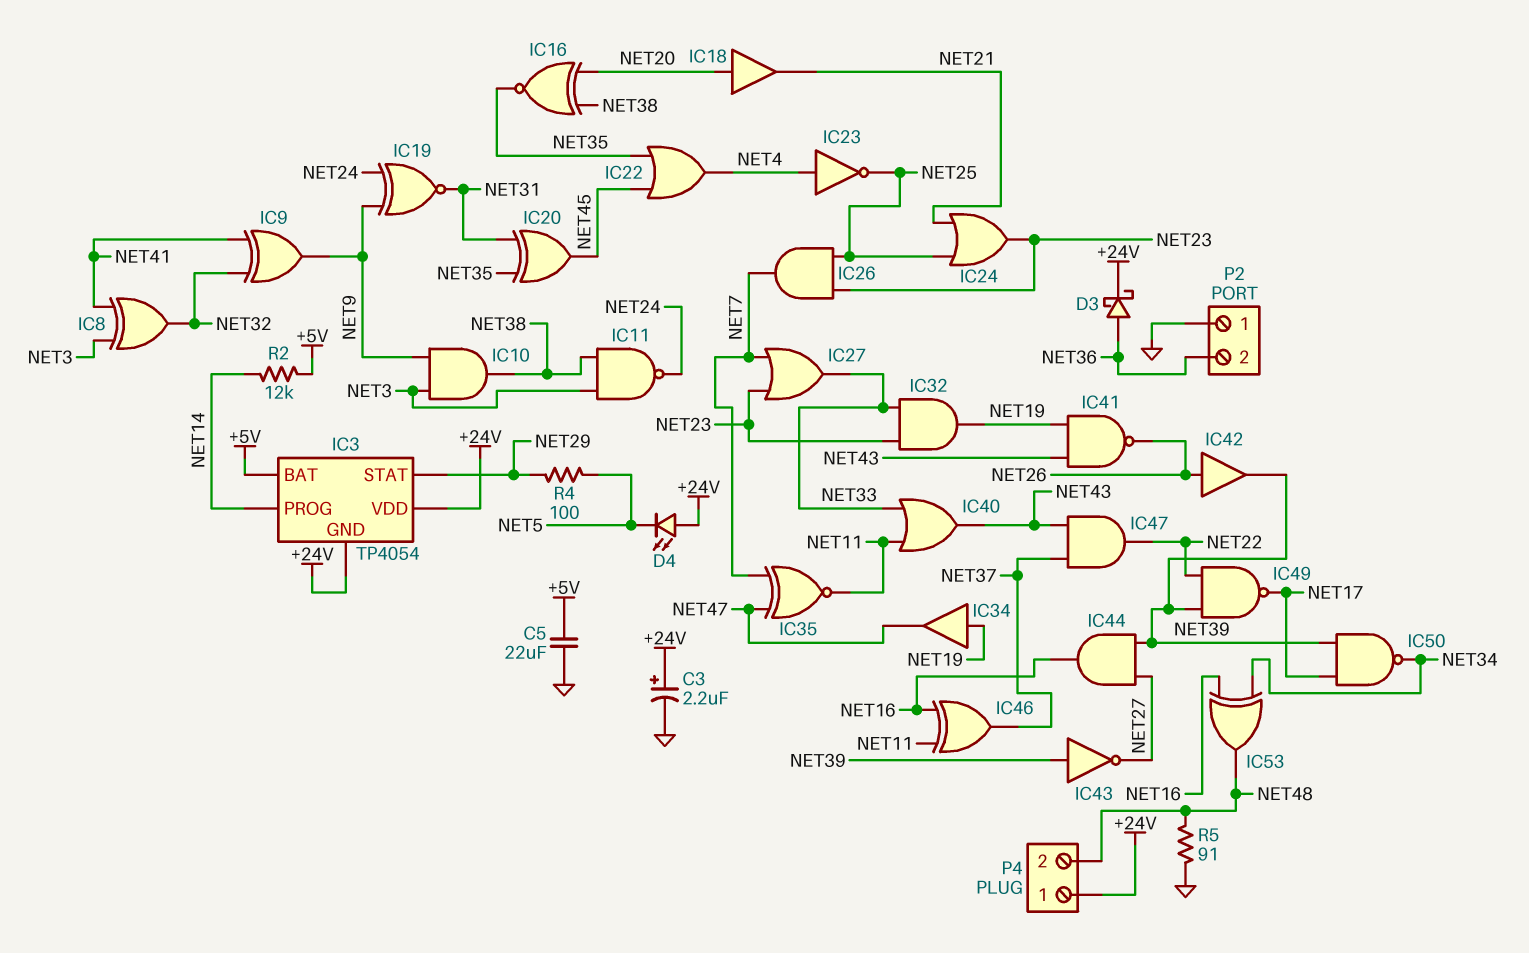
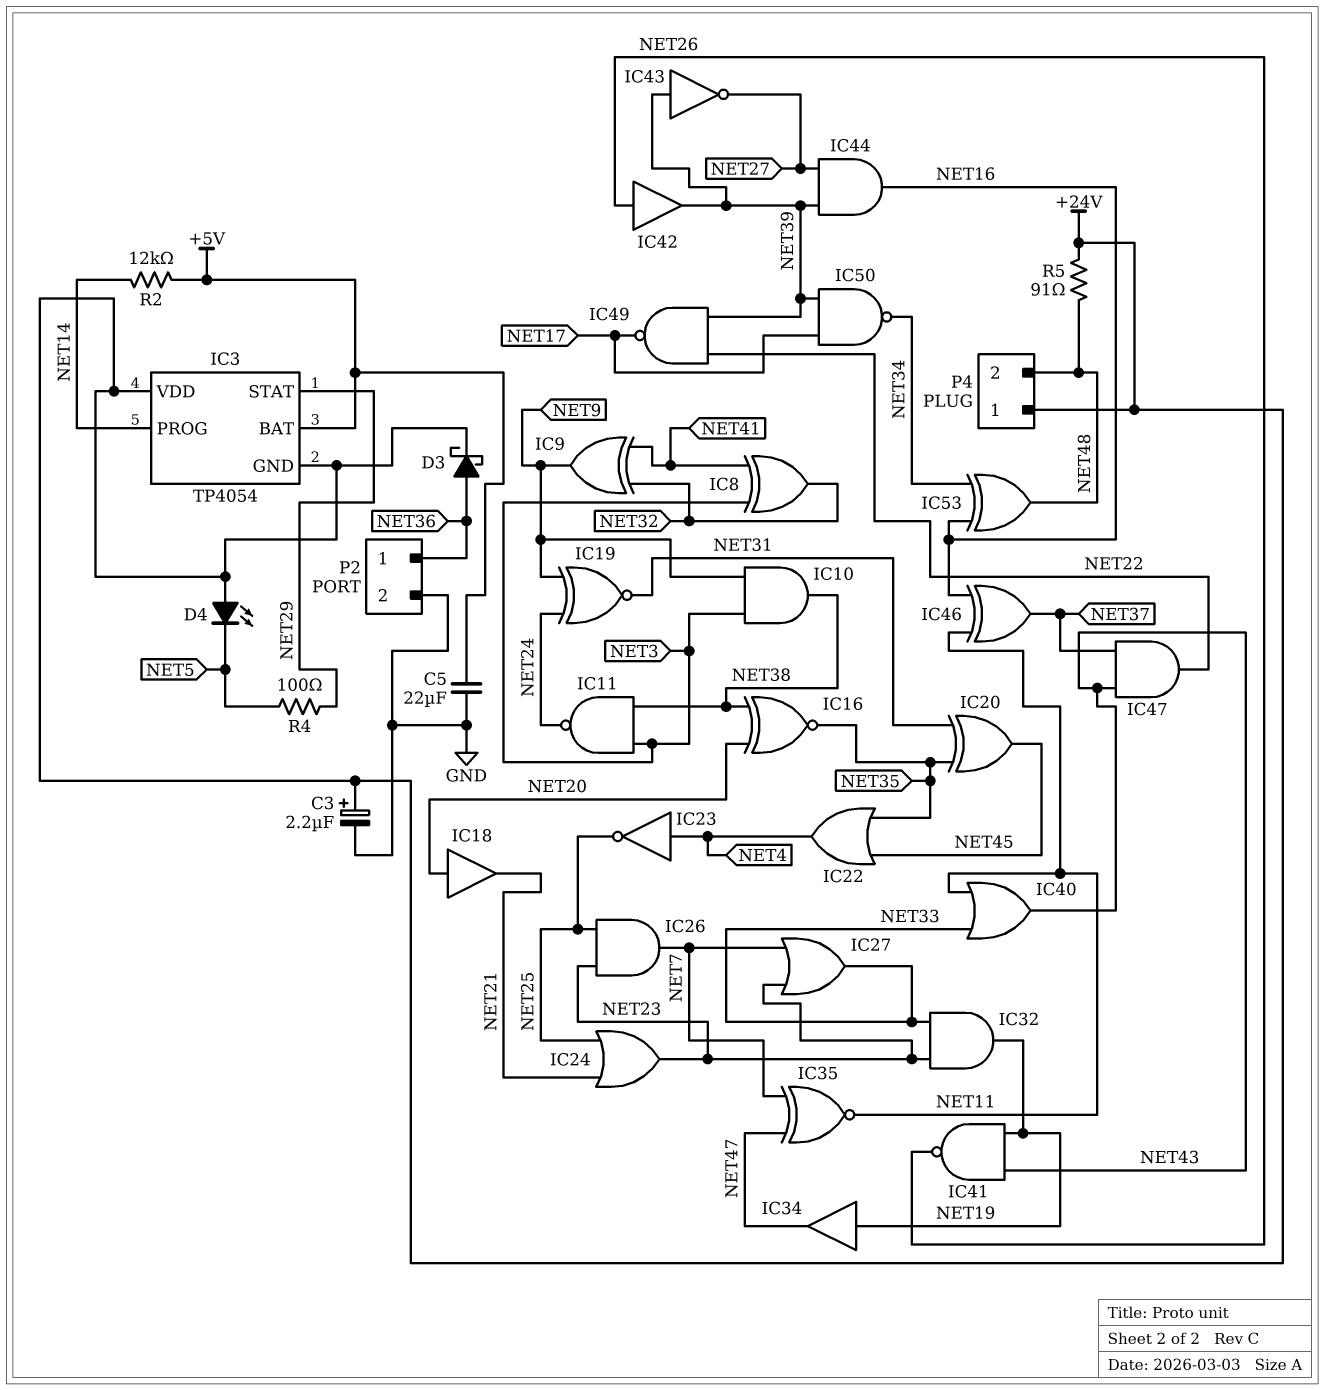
P2 pin 1: GND -> NET36
P2 pin 2: NET36 -> GND
R5: 91 (GND, NET48) -> 91 (+24V, NET48)

